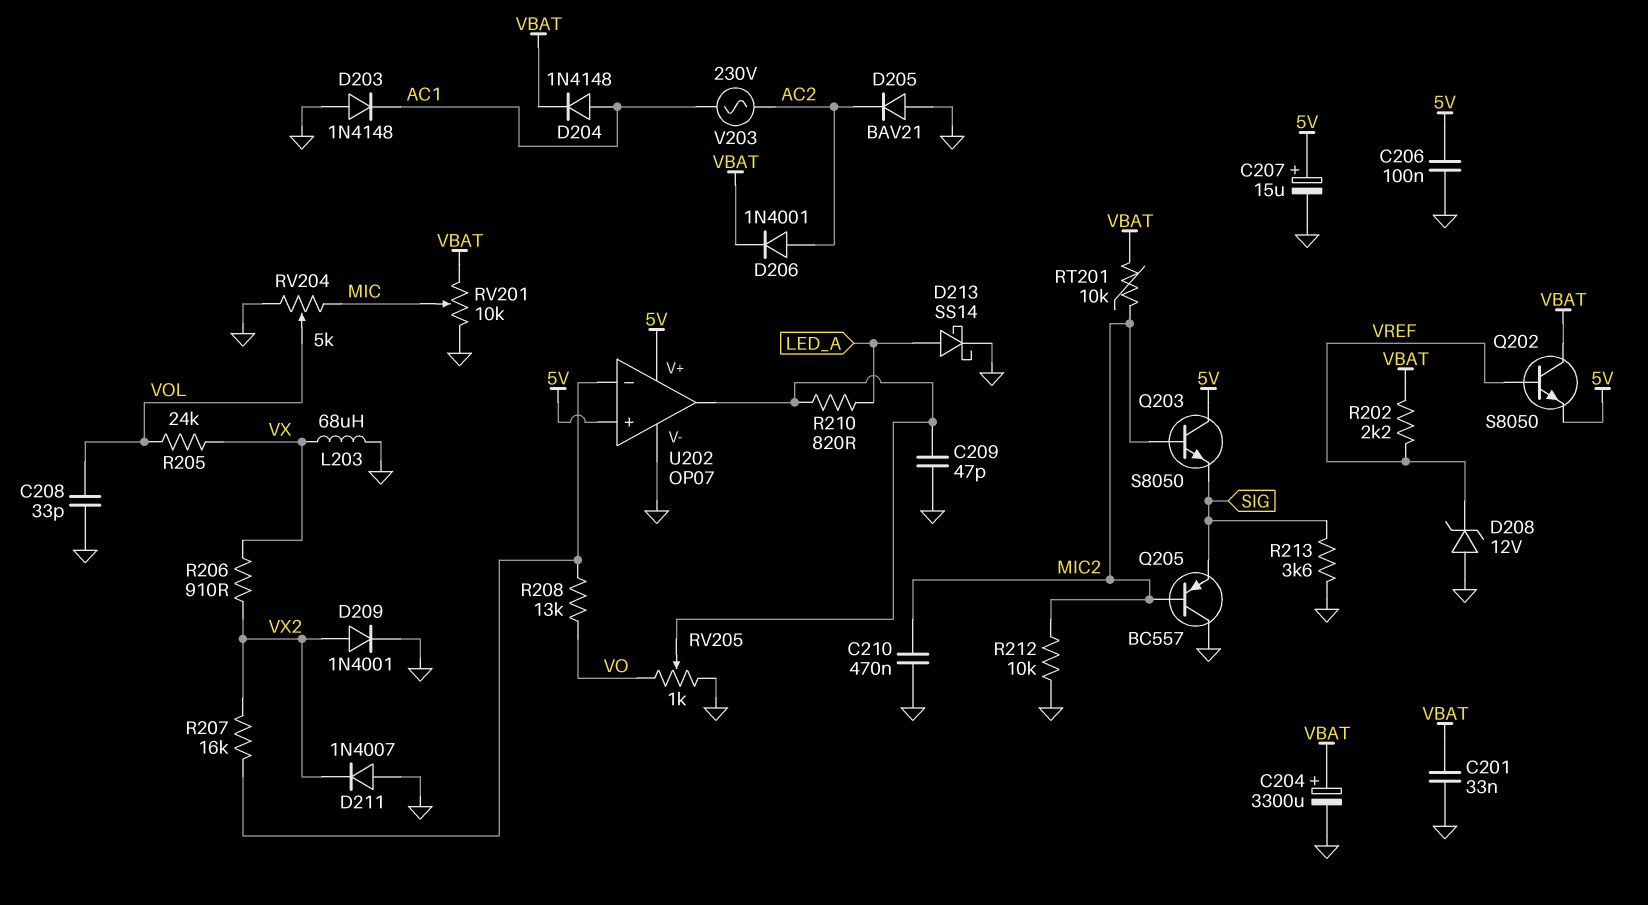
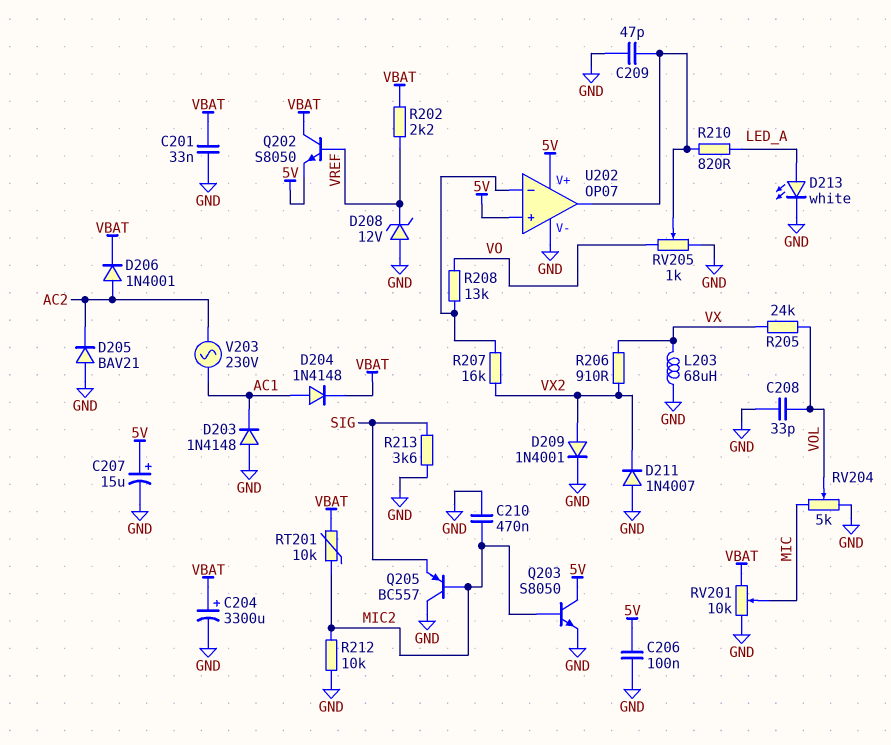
D213: schottky SS14 (A LED_A, K GND) -> LED white (A LED_A, K GND)
Q203: NPN S8050 (B MIC2, C 5V, E SIG) -> NPN S8050 (B MIC2, C 5V, E GND)

